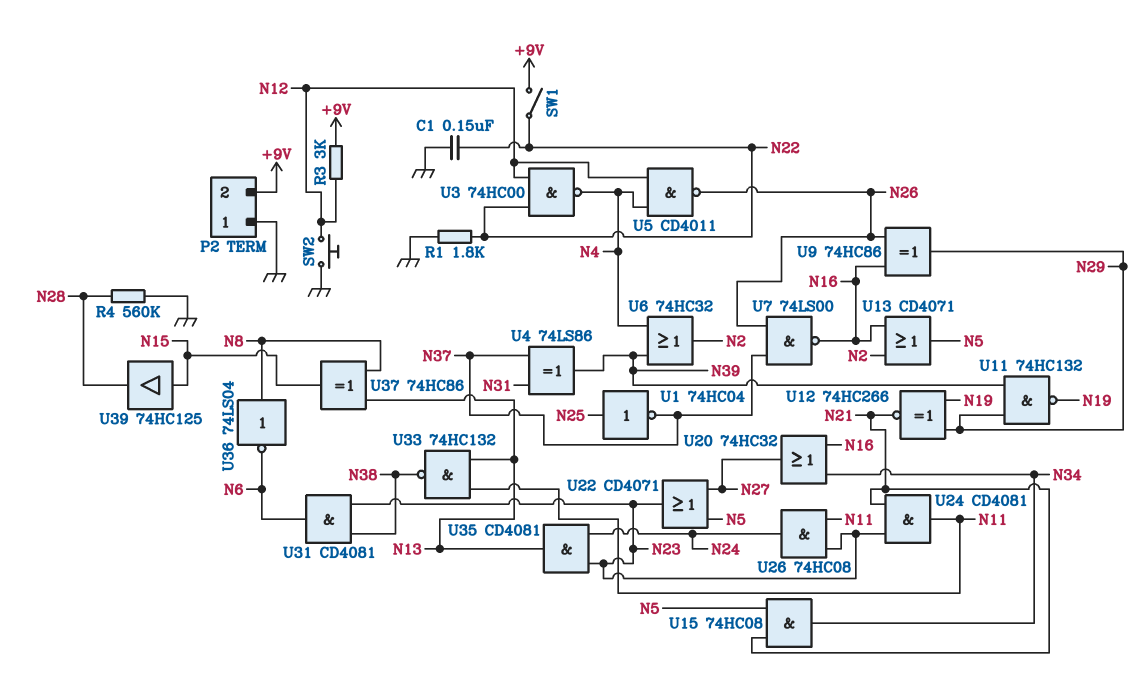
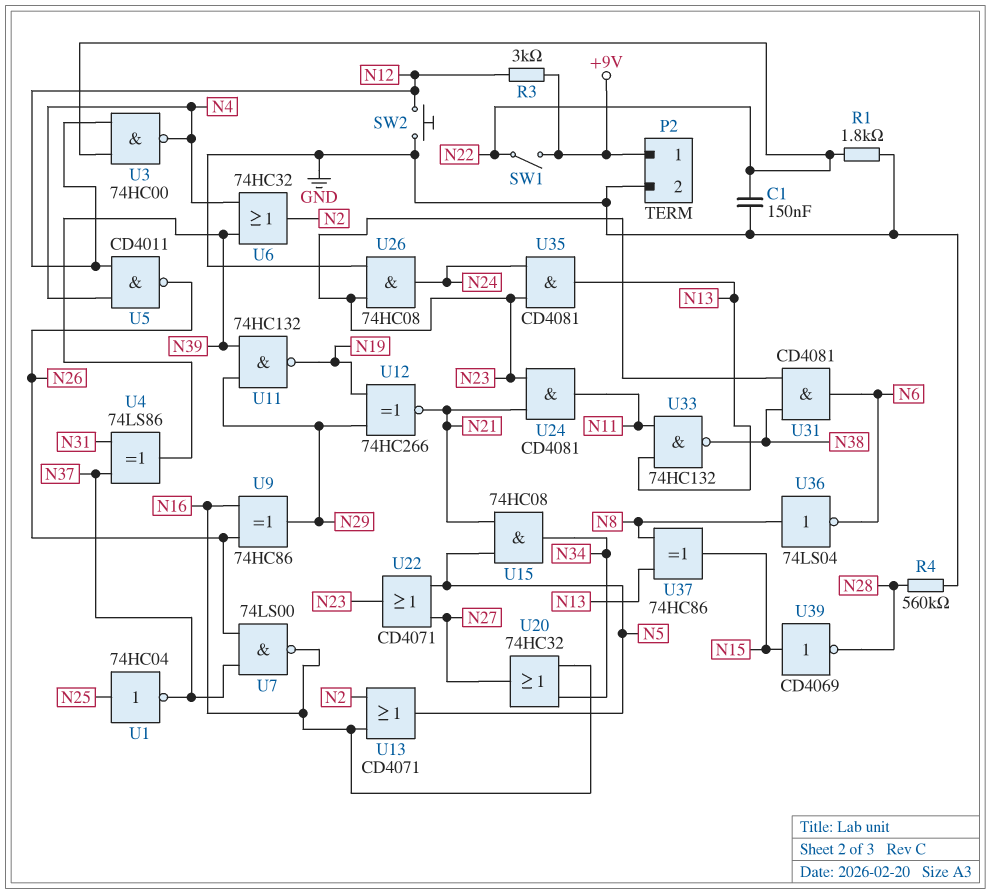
P2 pin 1: GND -> +9V
P2 pin 2: +9V -> GND
U26: AND 74HC08 (in N11, in N23, out N24) -> AND 74HC08 (in GND, in N23, out N24)
U39: buffer 74HC125 (in N15, out N28) -> NOT CD4069 (in N15, out N28)

